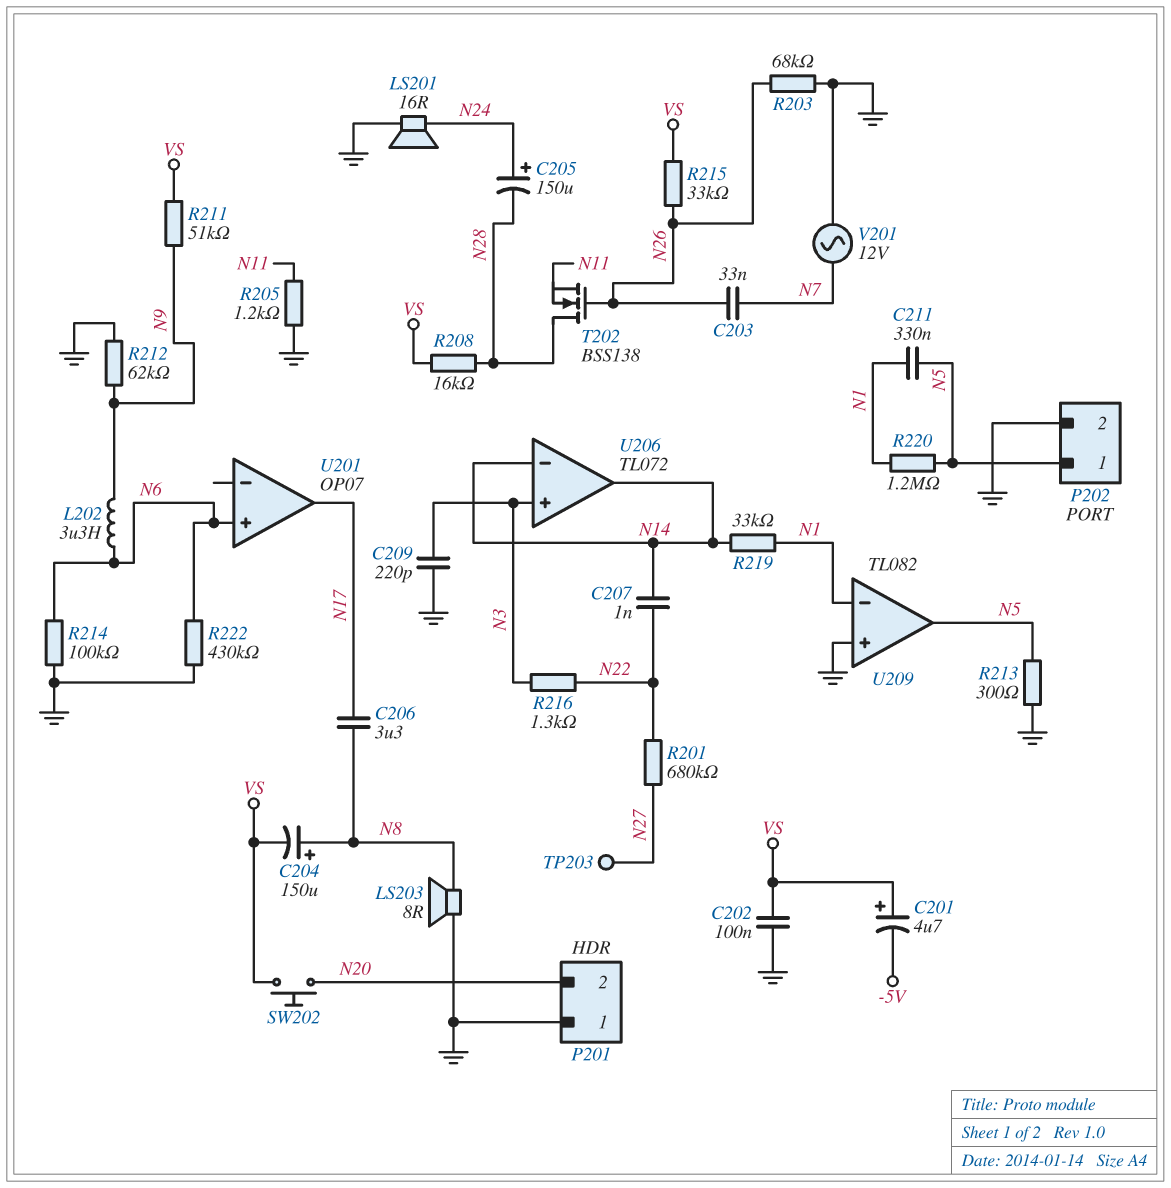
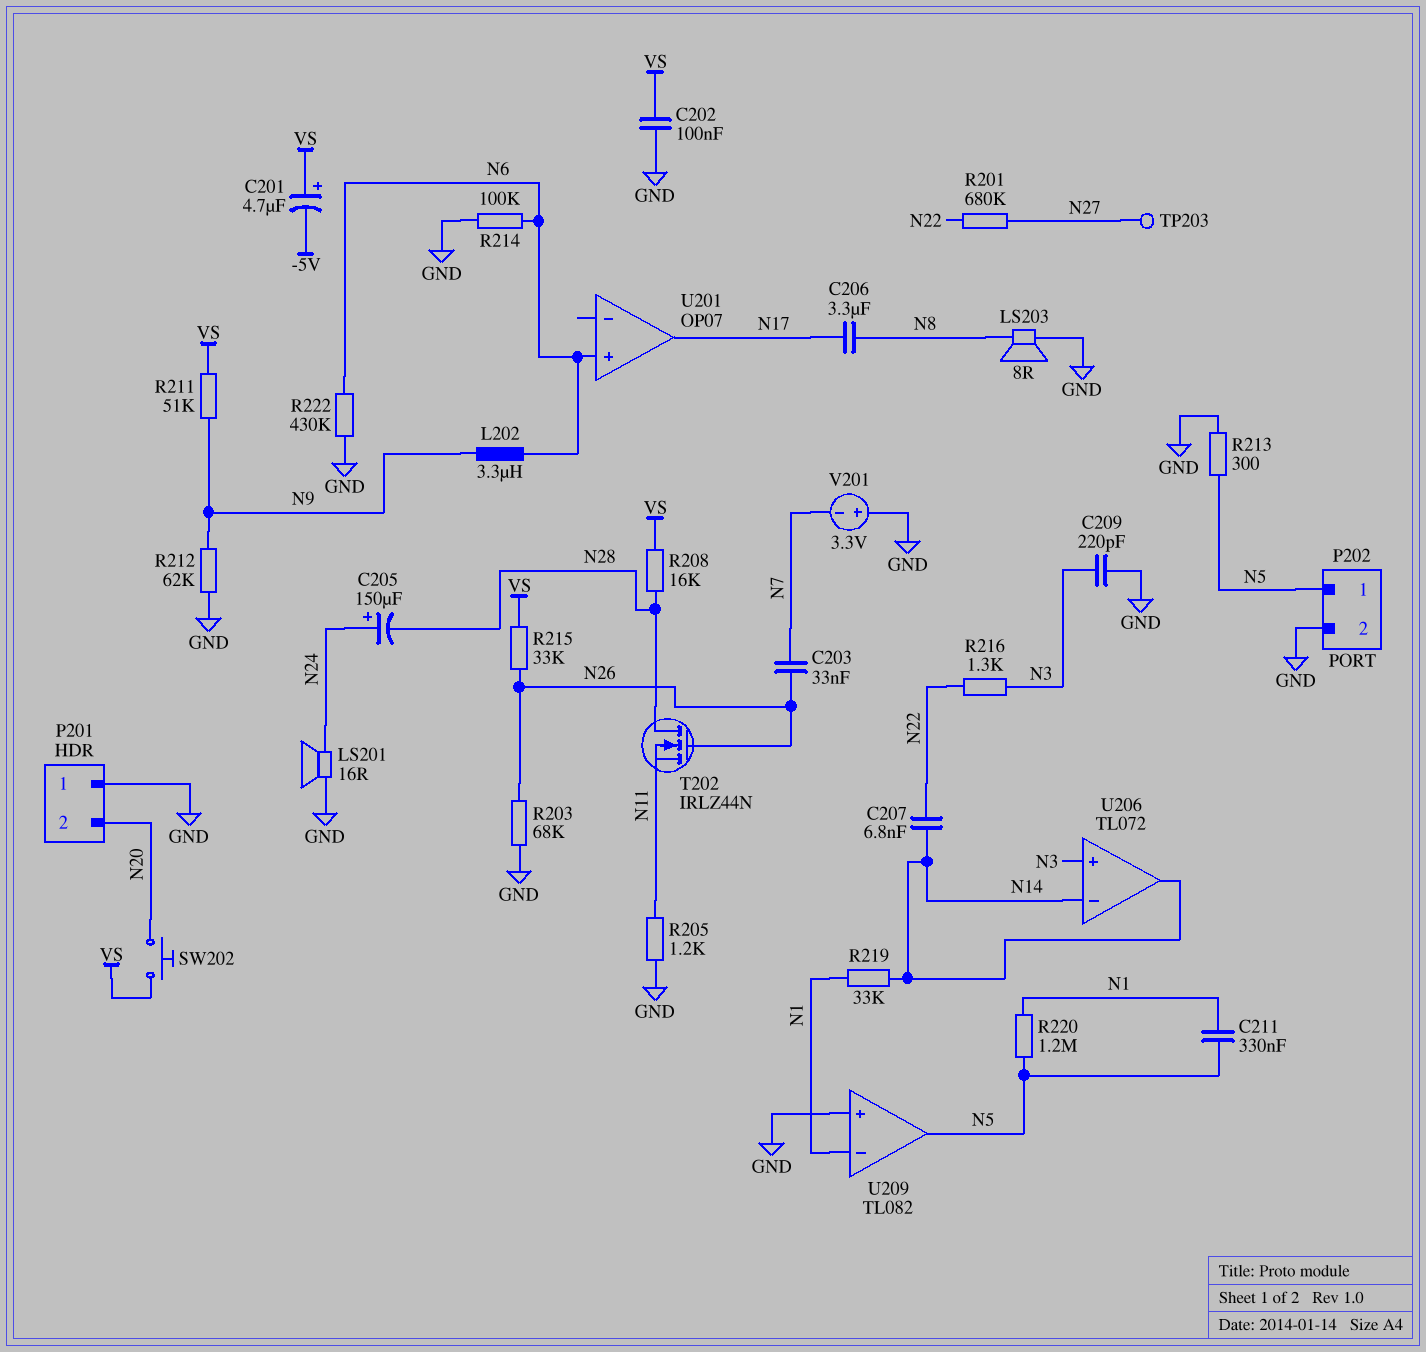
C204: 150uF (plus N8, minus VS) -> none
C207: 1nF (N14, N22) -> 6.8nF (N14, N22)
T202: NMOS BSS138 (G N26, D N28, S N11) -> NMOS IRLZ44N (G N26, D N28, S N11)
V201: AC 12V (GND, N7) -> 3.3V (plus GND, minus N7)

